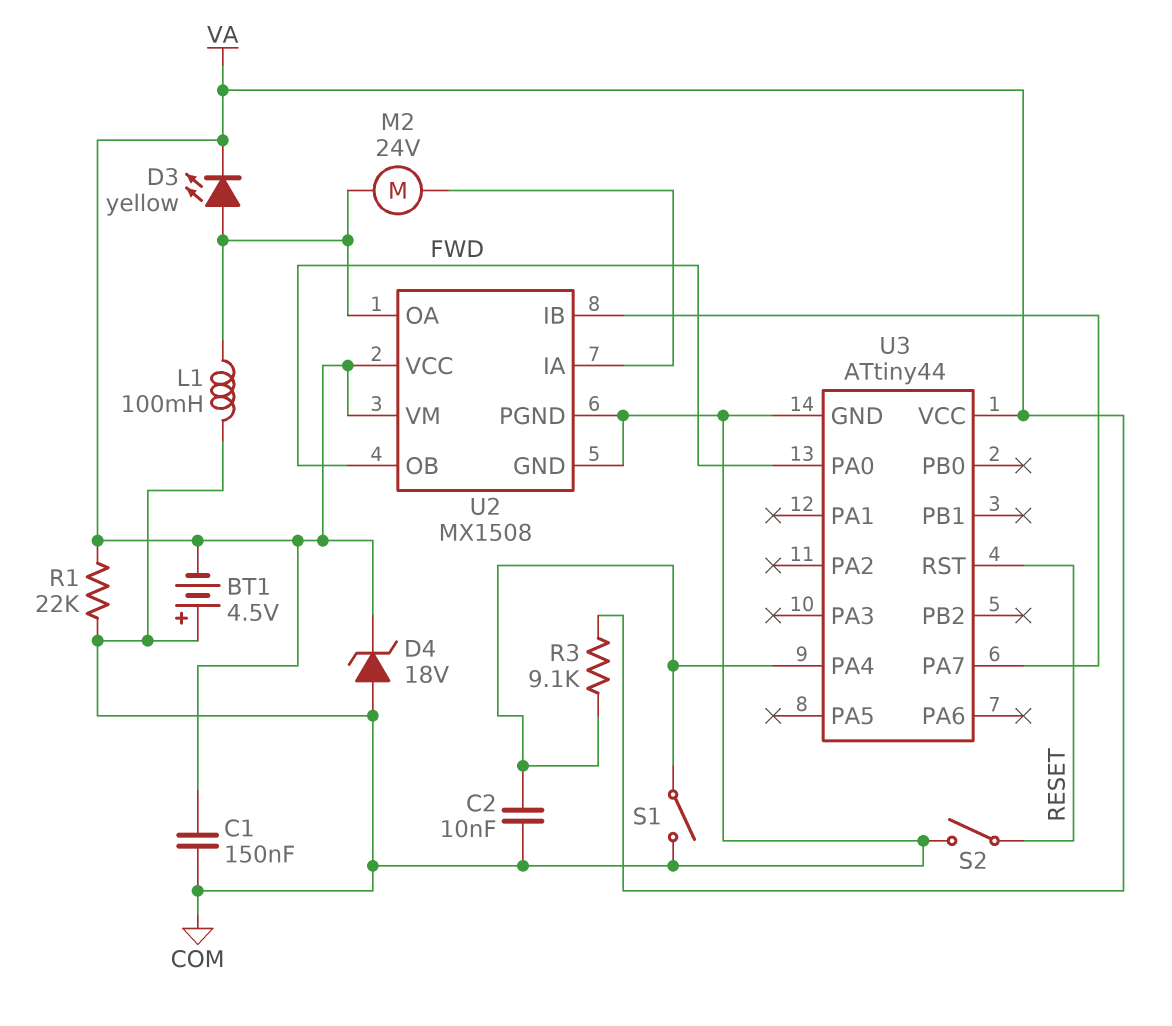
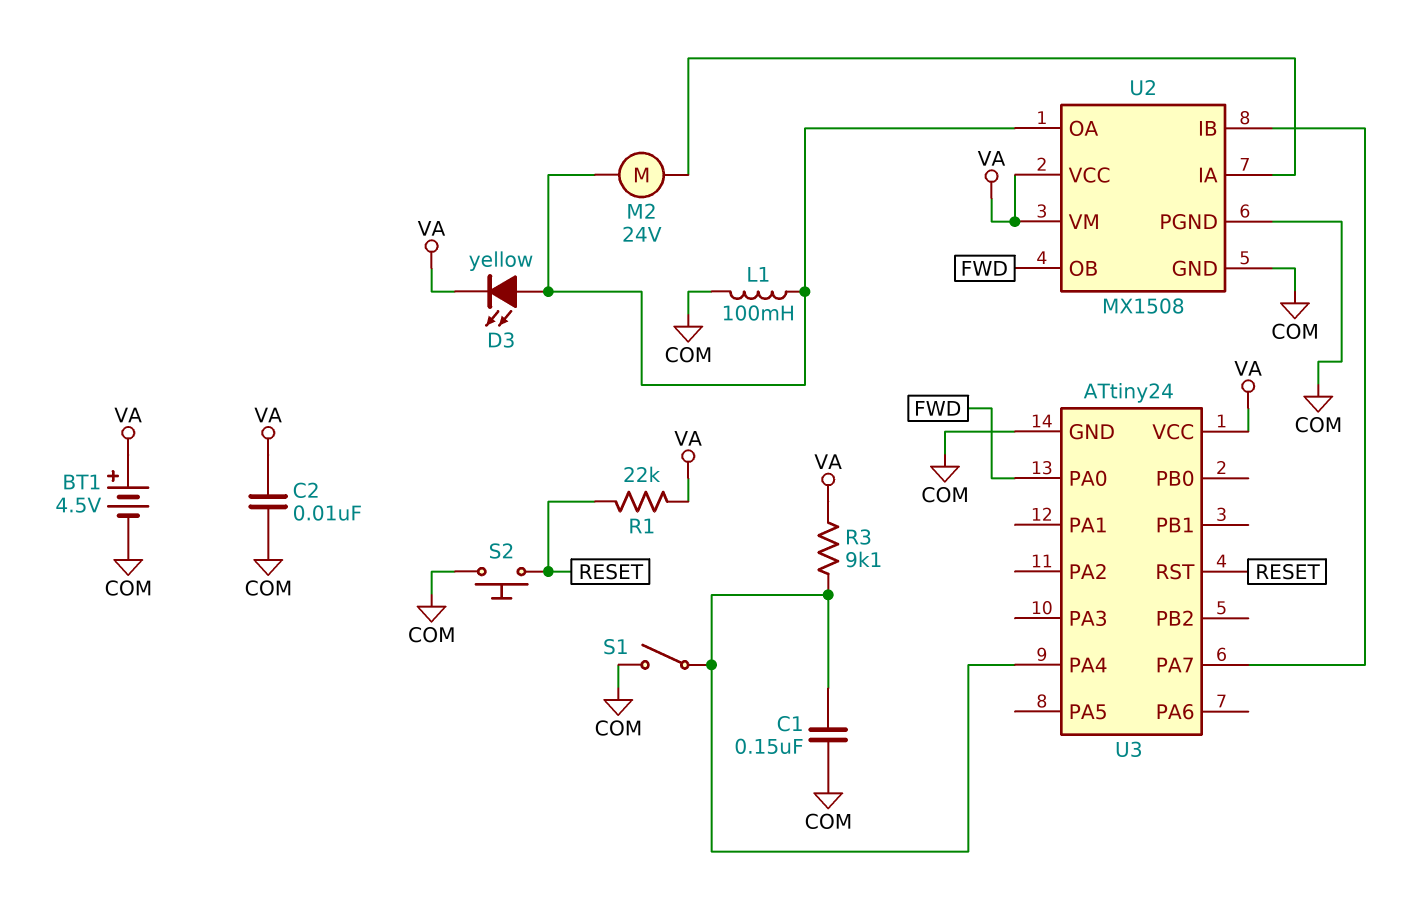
BT1: 4.5V (plus COM, minus VA) -> 4.5V (plus VA, minus COM)
C1: 150nF (COM, VA) -> 150nF (COM, U3/PA4)
C2: 10nF (COM, U3/PA4) -> 10nF (COM, VA)
D4: zener 18V (A COM, K VA) -> none
R1: 22k (COM, VA) -> 22k (RESET, VA)
S2: switch (COM, RESET) -> button (COM, RESET)
U3: ATtiny44 -> ATtiny24

